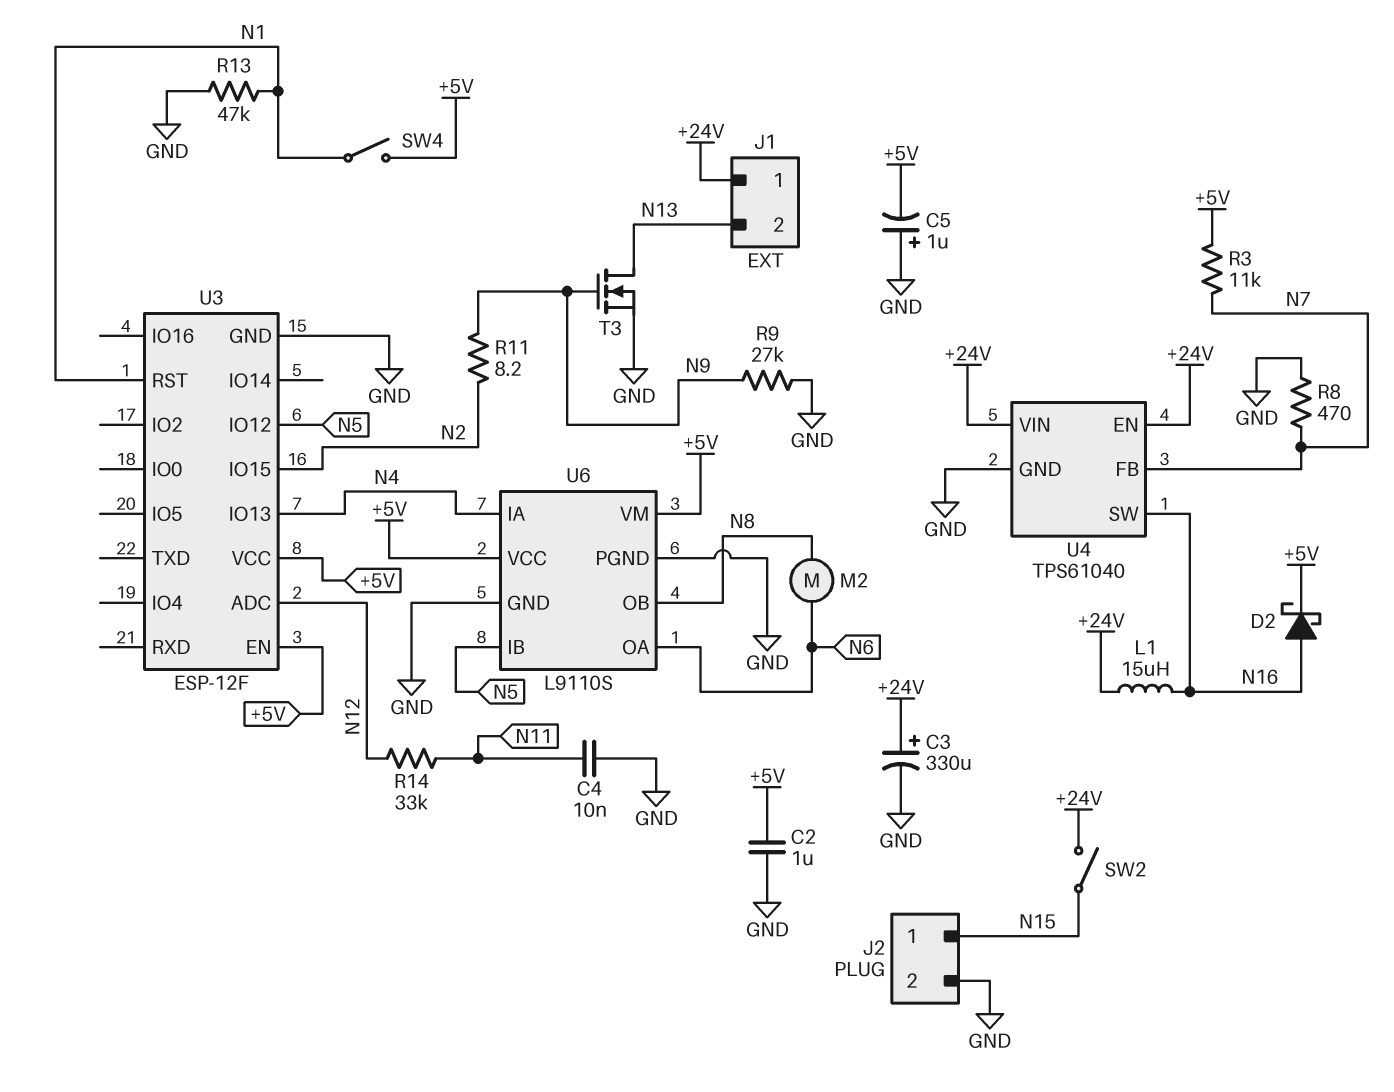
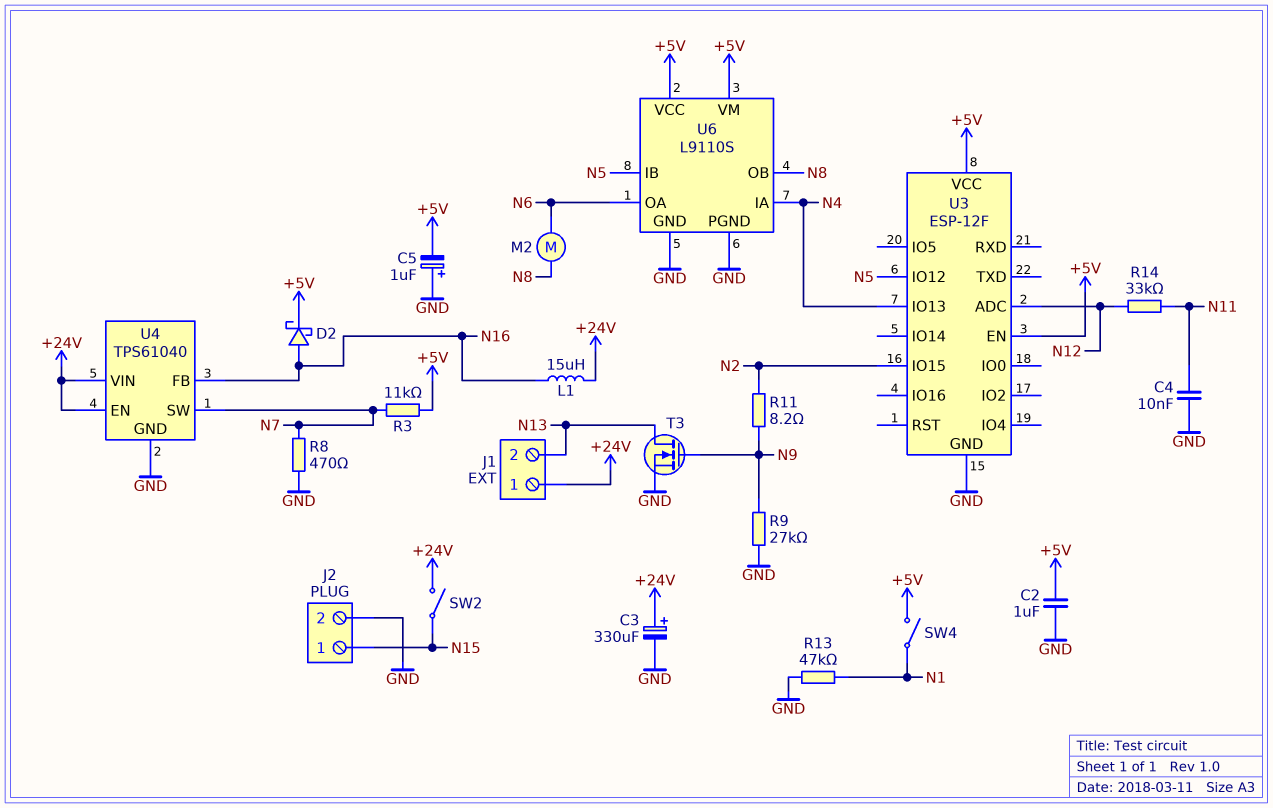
U3 pin RST: N1 -> none
U4 pin FB: N7 -> N16
U4 pin SW: N16 -> N7

